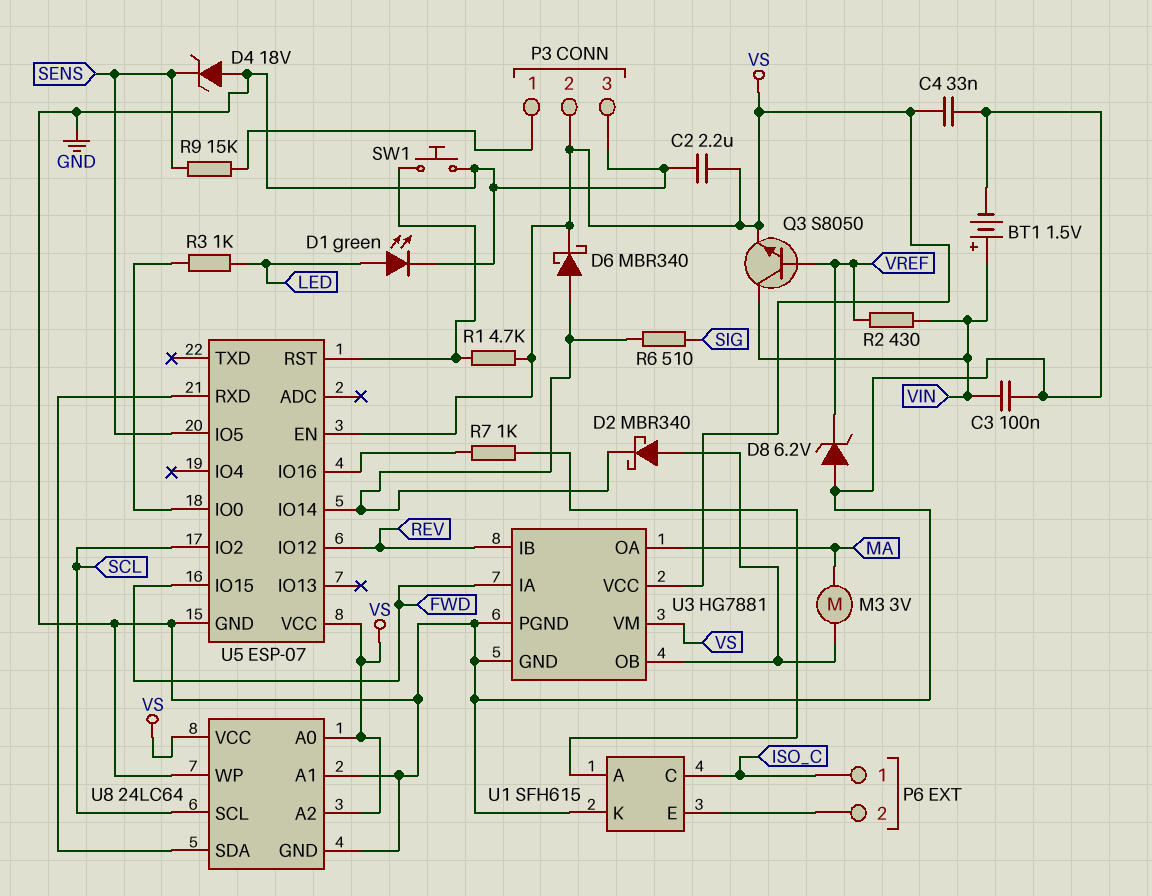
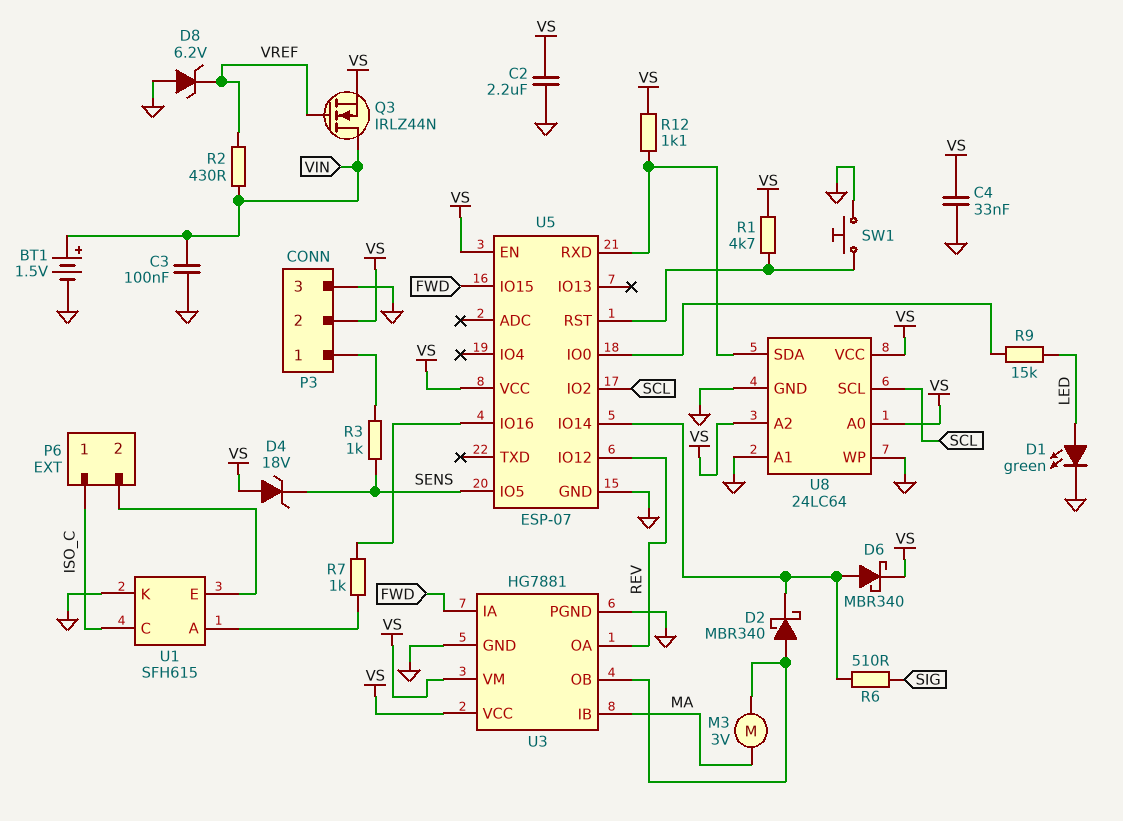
D4: zener 18V (A GND, K SENS) -> zener 18V (A VS, K SENS)
Q3: NPN S8050 (B VREF, C VIN, E VS) -> NMOS IRLZ44N (G VREF, D VIN, S VS)
R3: 1k (LED, U5/IO0) -> 1k (P3/1, SENS)
R9: 15k (P3/1, SENS) -> 15k (LED, U5/IO0)
R12: none -> 1.1k (U5/RXD, VS)
U3 pin IB: REV -> MA
U3 pin OA: MA -> REV

